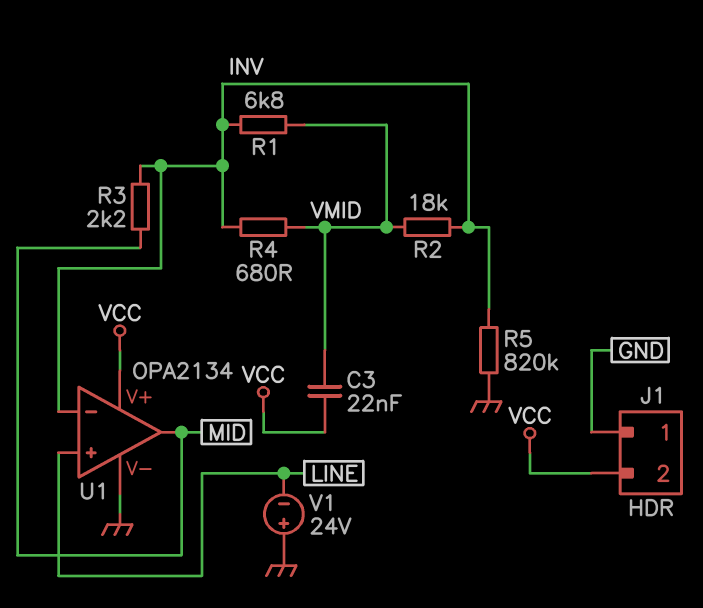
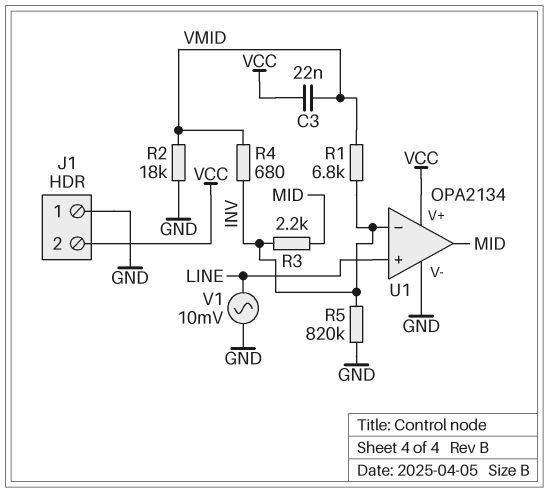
R2: 18k (INV, VMID) -> 18k (GND, VMID)
V1: 24V (plus GND, minus LINE) -> AC 10mV (GND, LINE)

